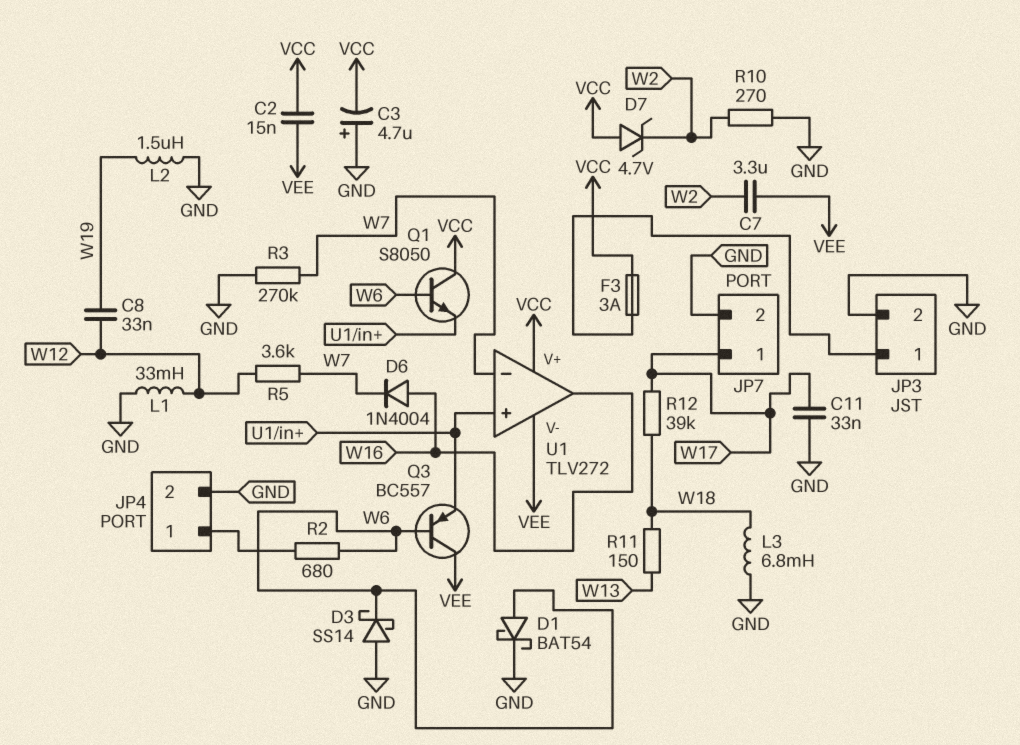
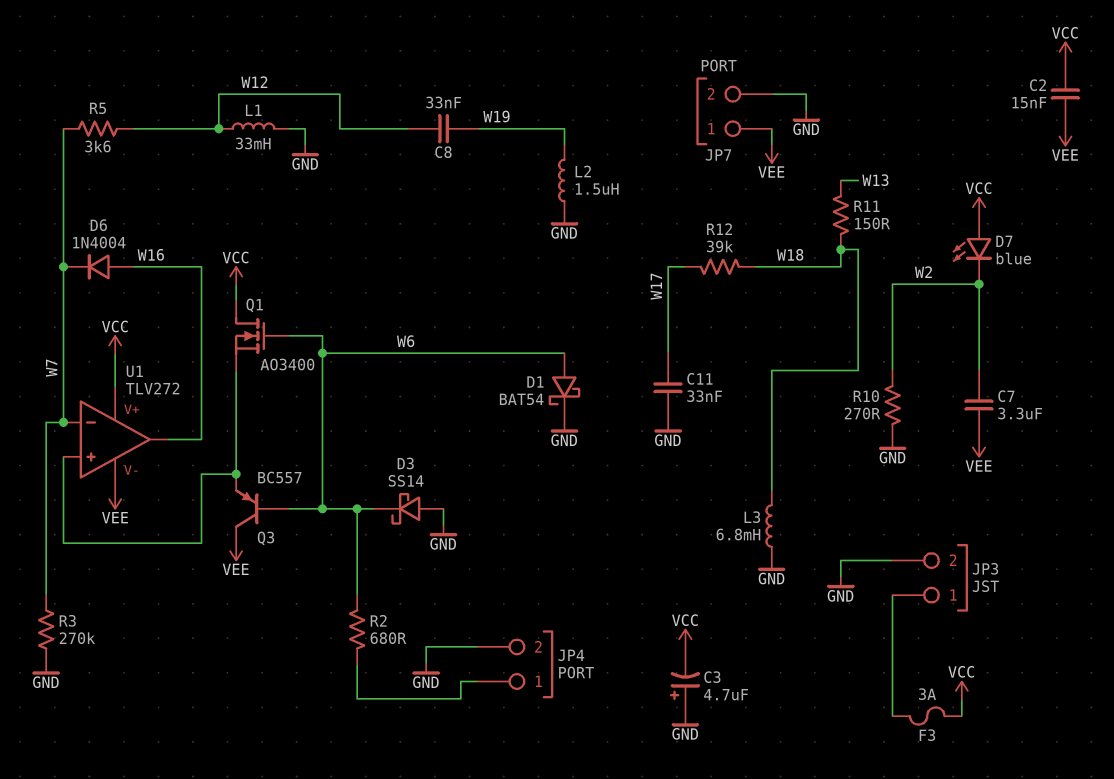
D7: zener 4.7V (A VCC, K W2) -> LED blue (A VCC, K W2)
JP7 pin 1: W17 -> VEE
Q1: NPN S8050 (B W6, C VCC, E U1/in+) -> NMOS AO3400 (G W6, D VCC, S U1/in+)

